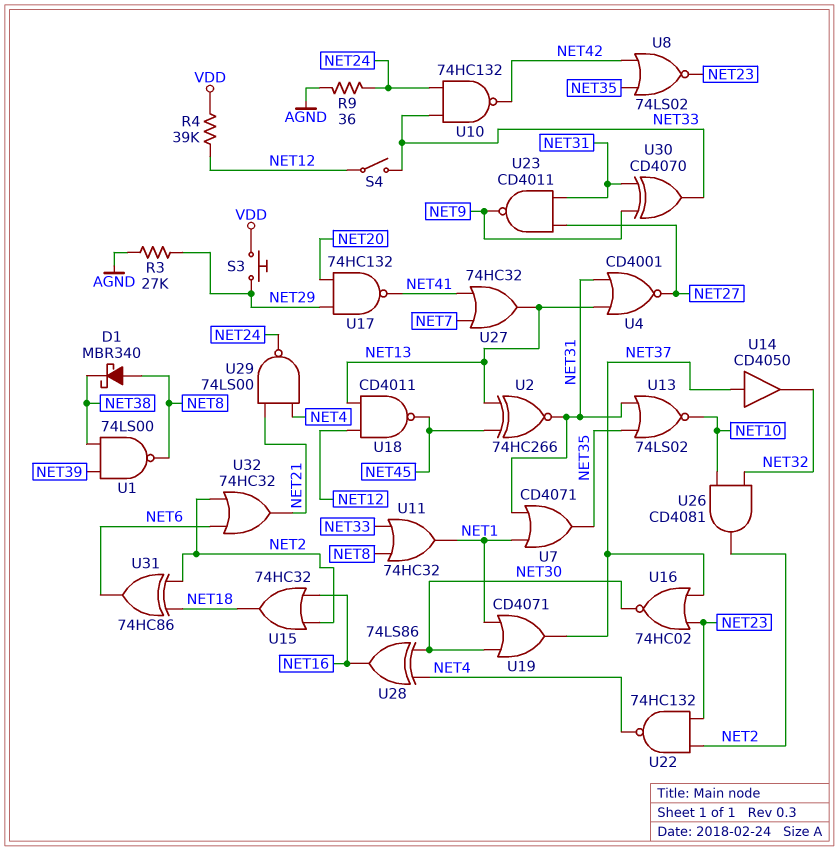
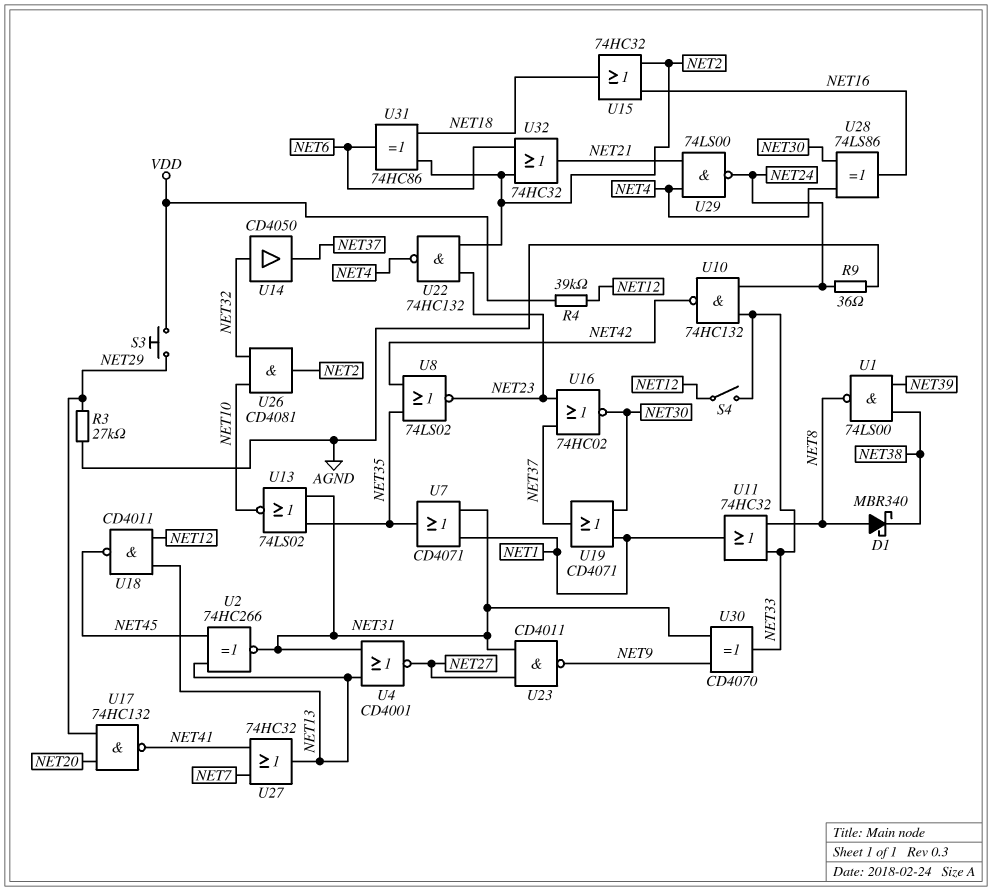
U14: buffer CD4050 (in NET37, out NET32) -> buffer CD4050 (in NET32, out NET37)

